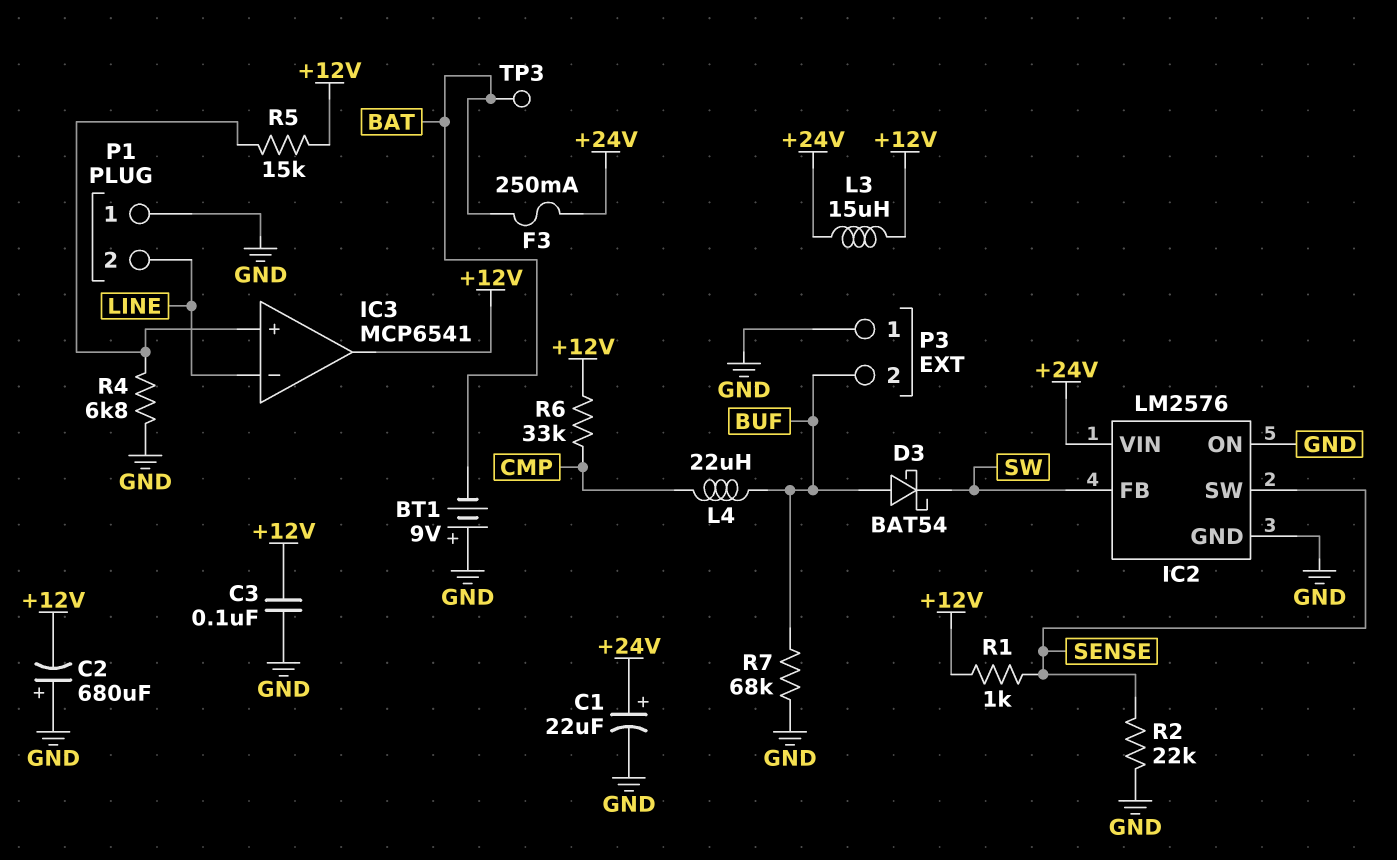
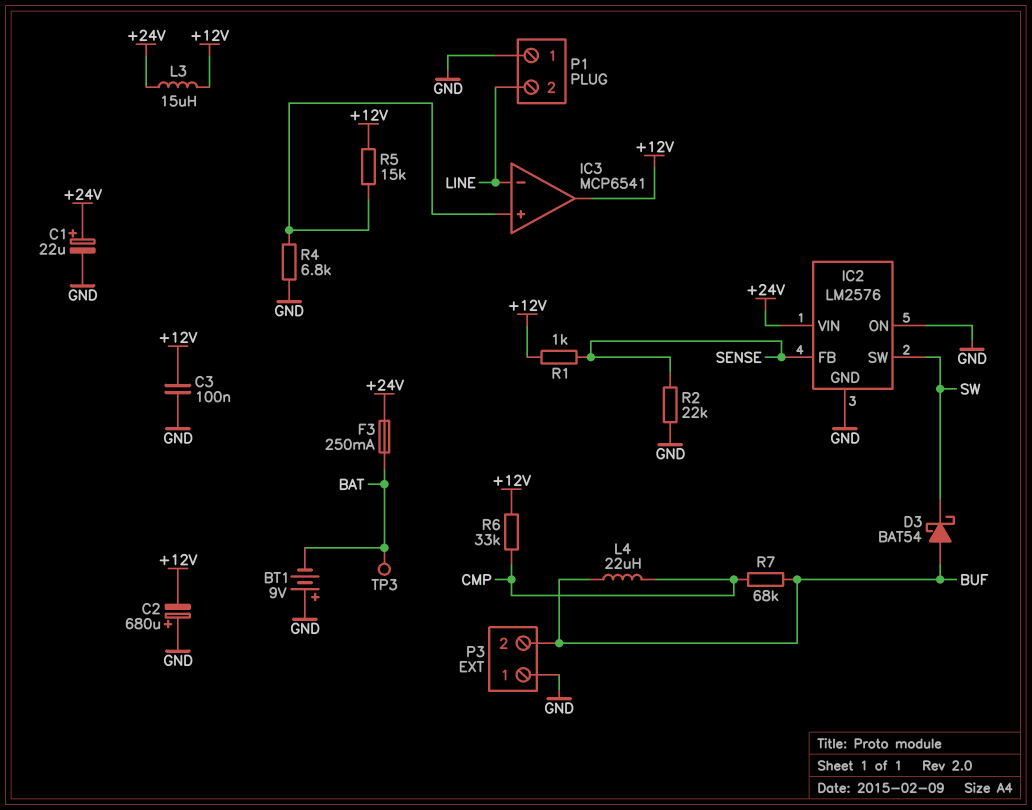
IC2 pin FB: SW -> SENSE
IC2 pin SW: SENSE -> SW
R7: 68k (BUF, GND) -> 68k (BUF, CMP)

